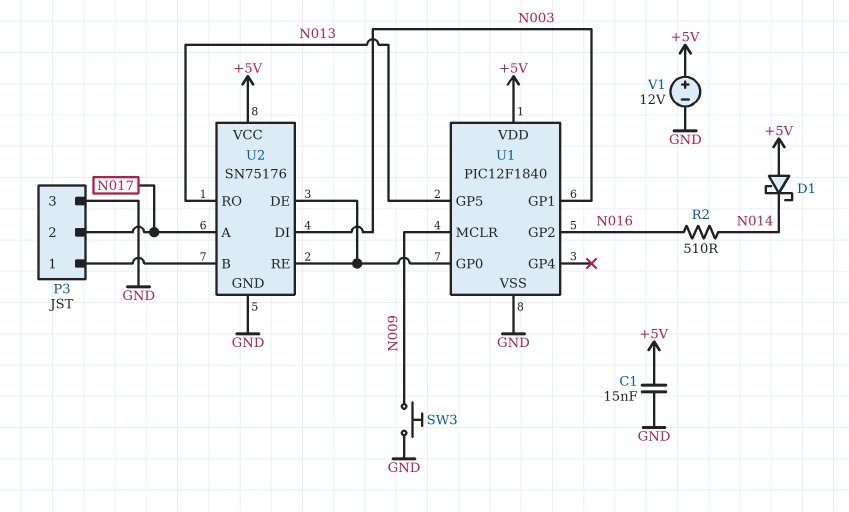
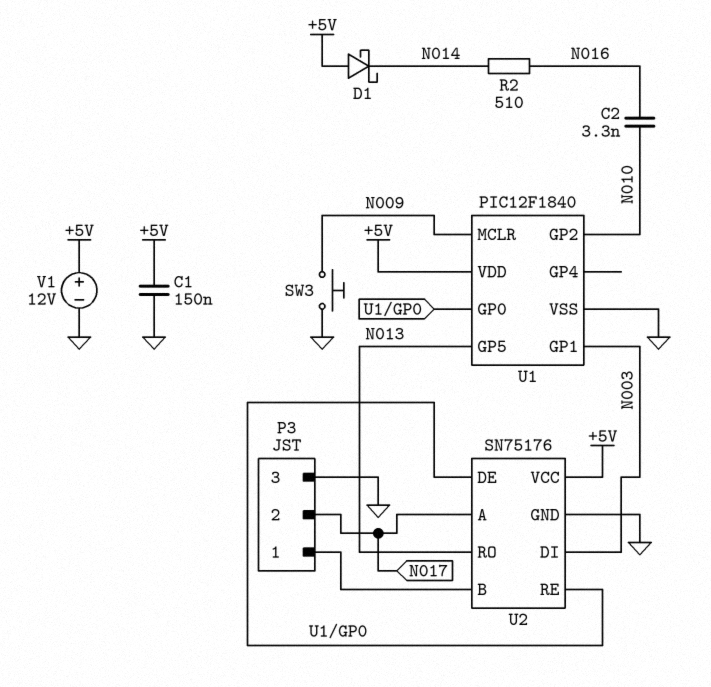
C1: 15nF (+5V, GND) -> 150nF (+5V, GND)
C2: none -> 3.3nF (N010, N016)
U1 pin GP2: N016 -> N010

